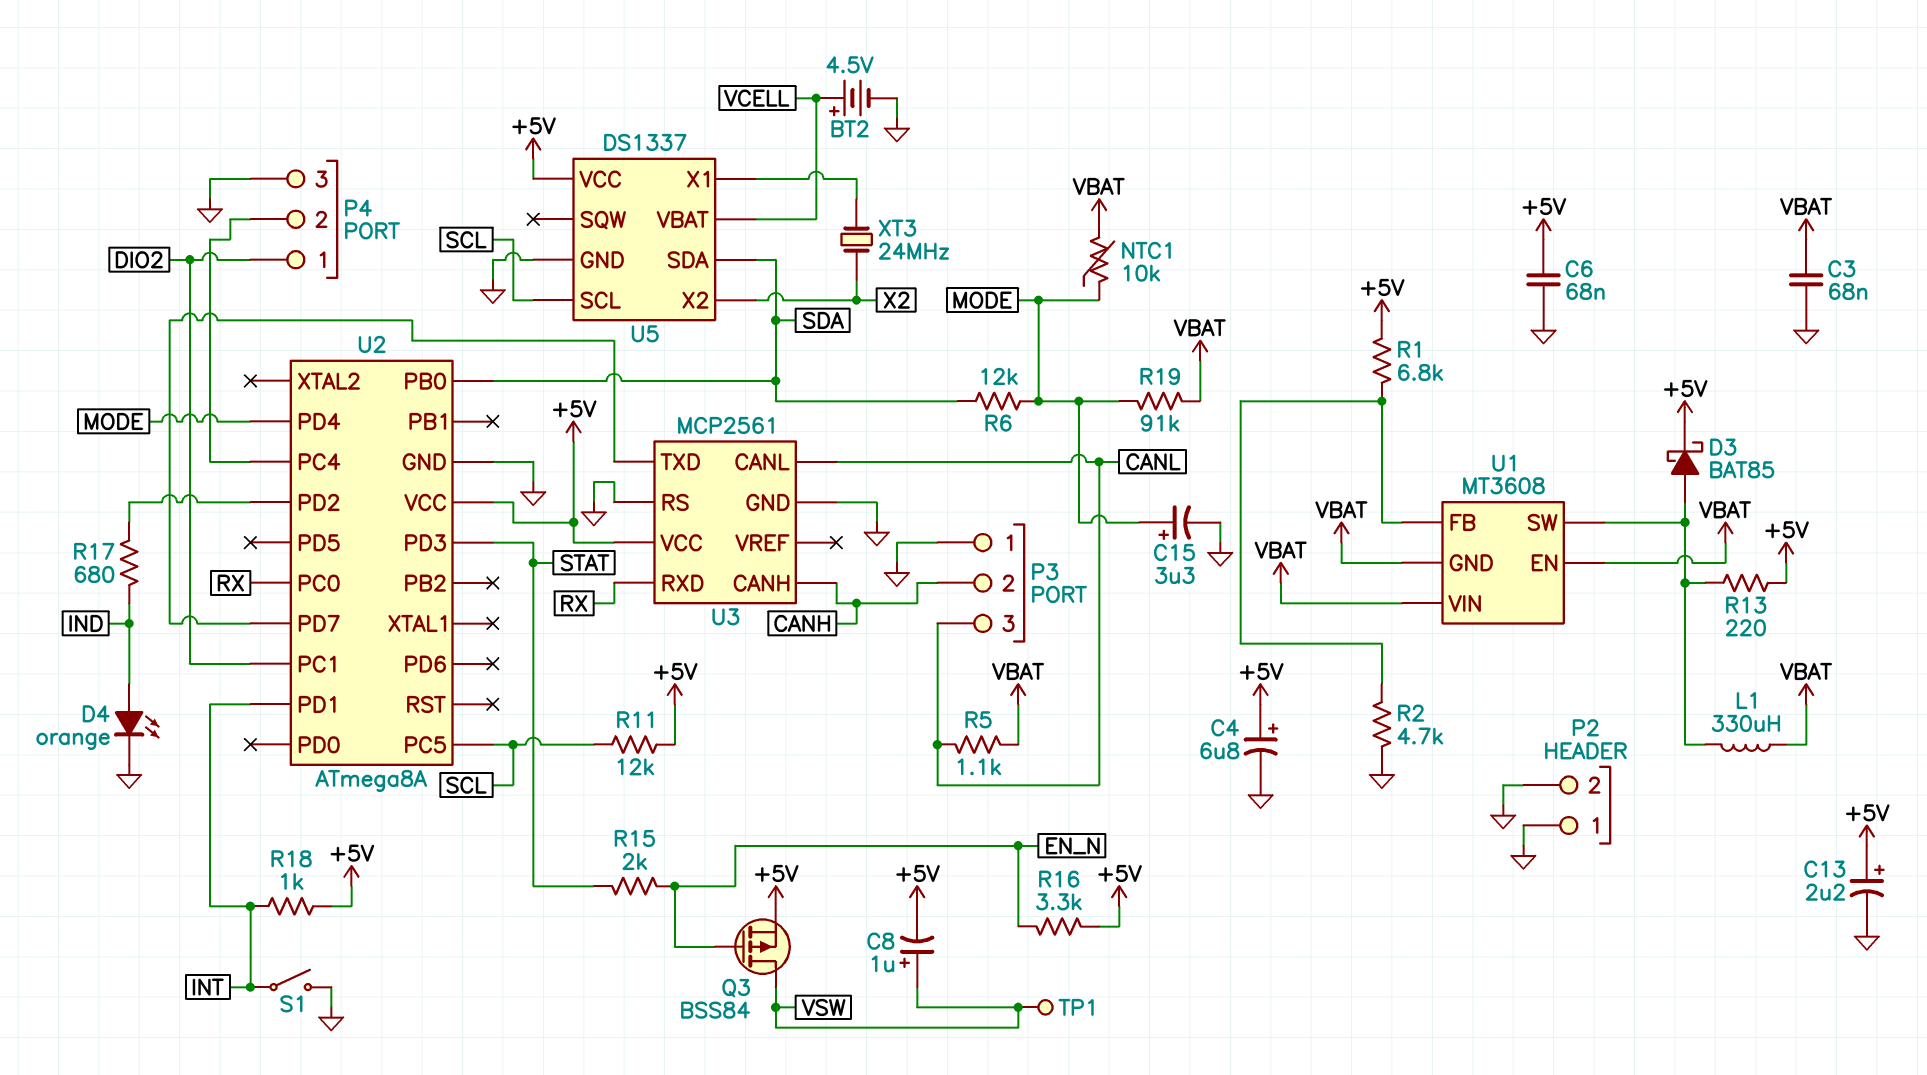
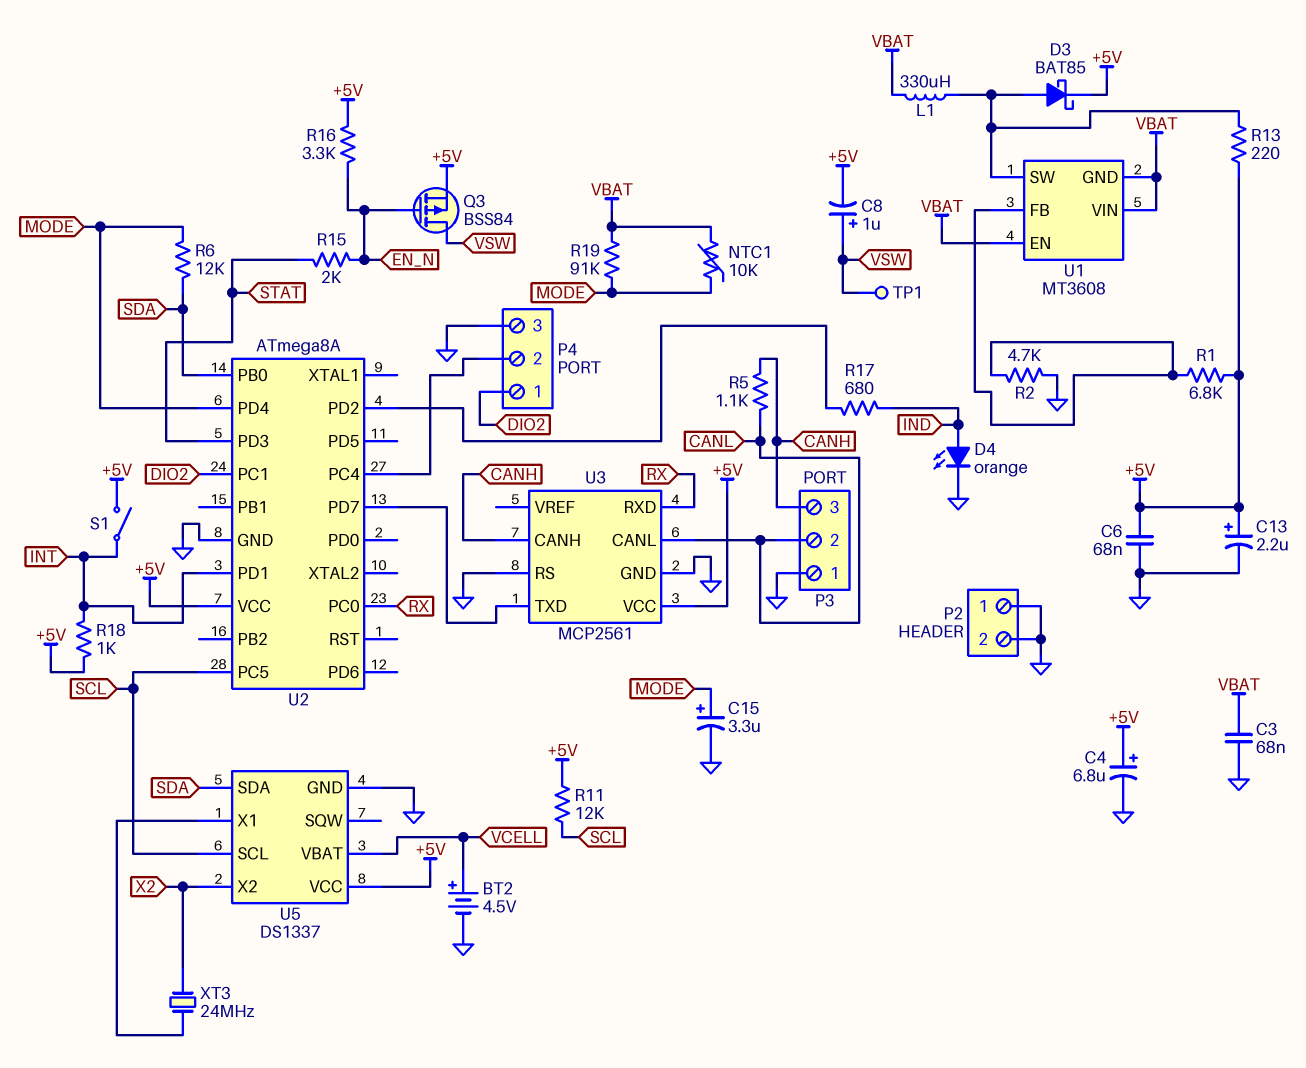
P3 pin 2: CANH -> CANL
P3 pin 3: CANL -> CANH
R5: 1.1k (CANL, VBAT) -> 1.1k (CANH, CANL)
S1: switch (GND, INT) -> switch (+5V, INT)

